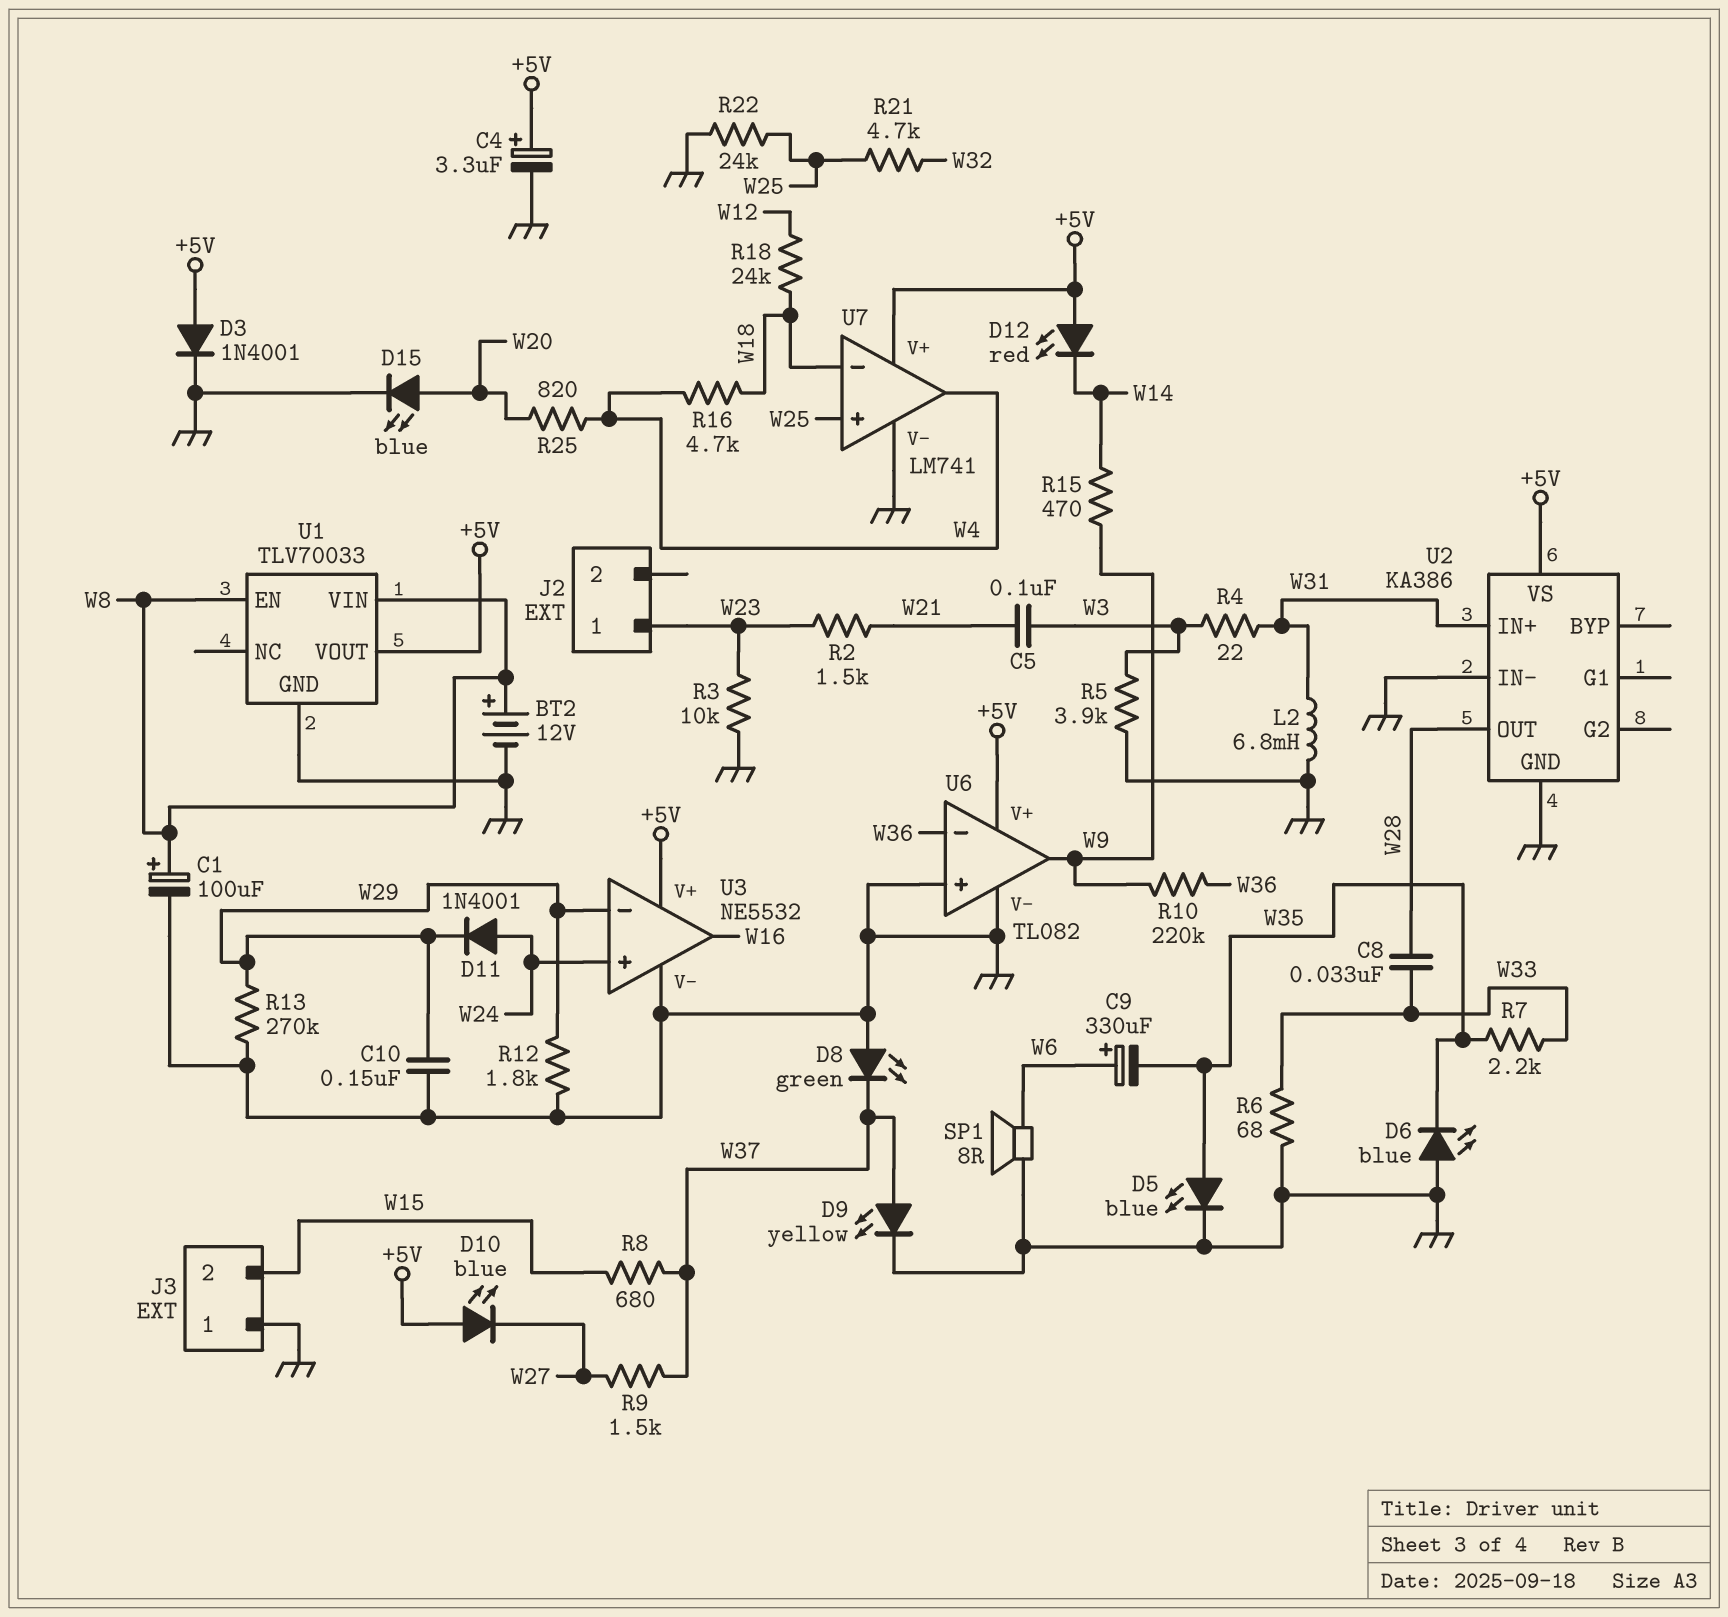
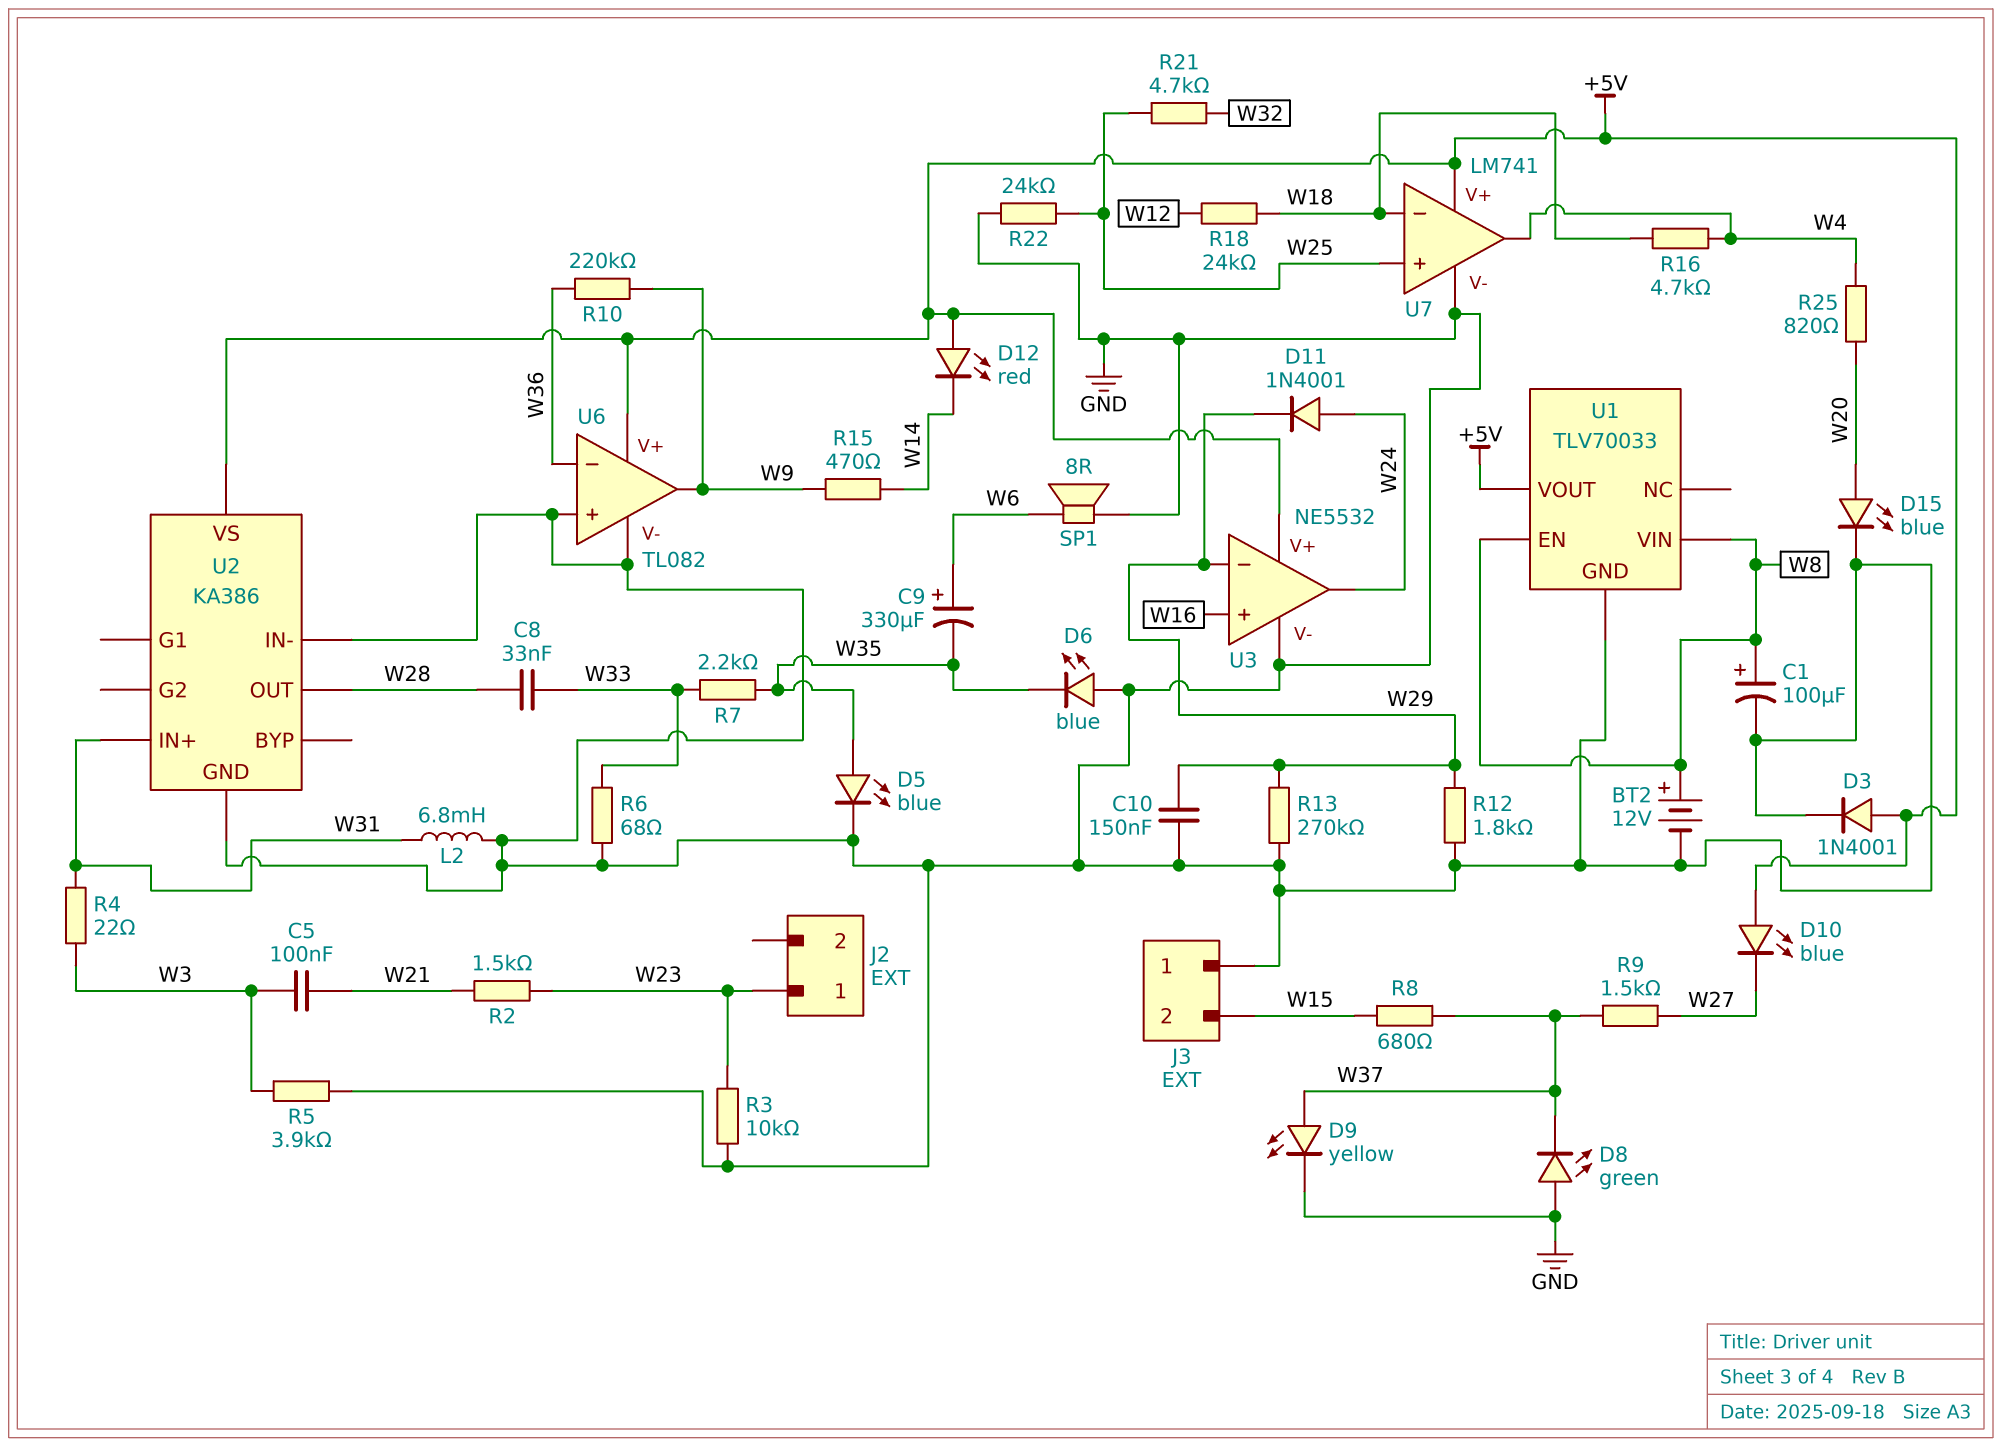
C4: 3.3uF (plus +5V, minus GND) -> none
U3 pin in+: W24 -> W16
U3 pin out: W16 -> W24

